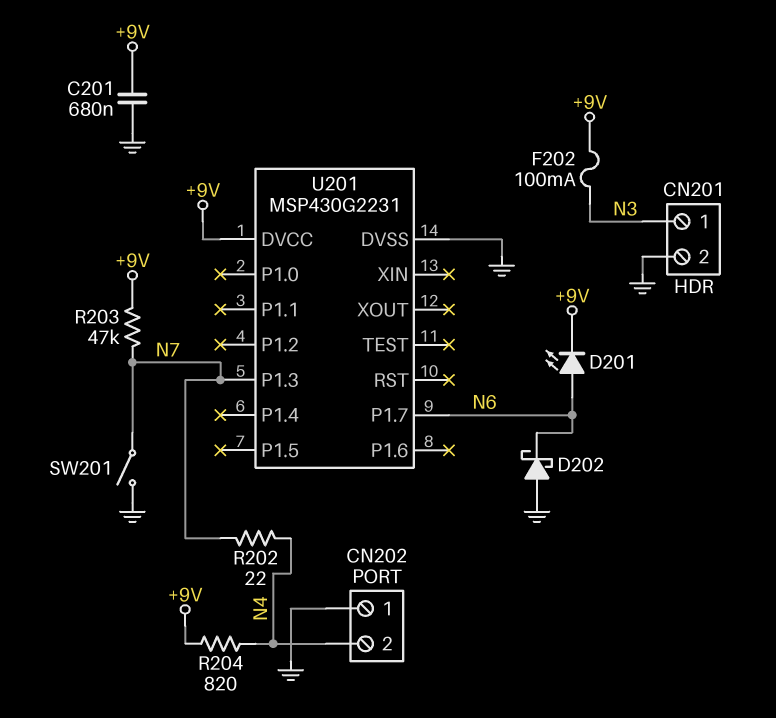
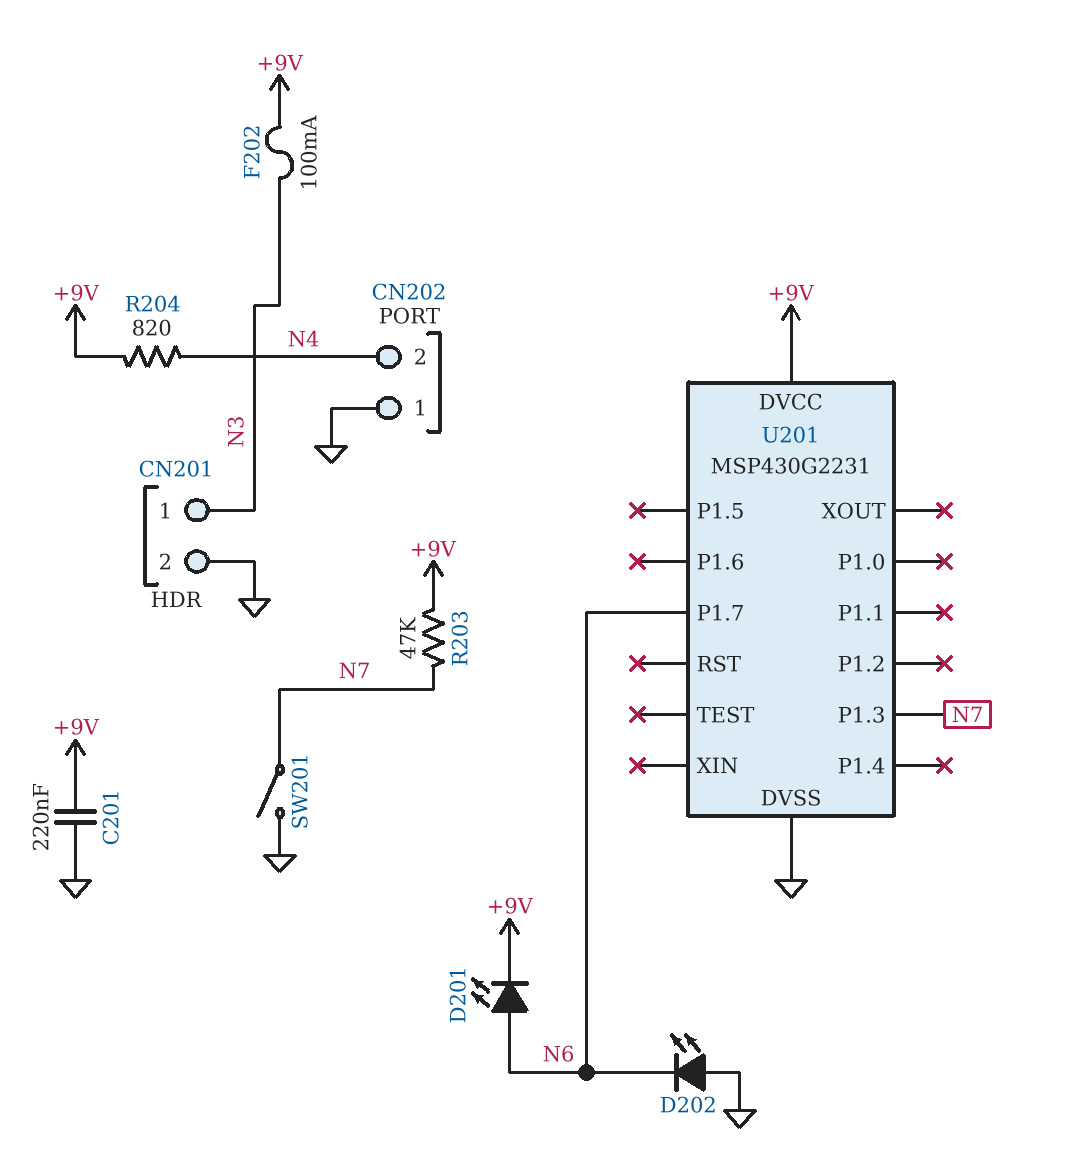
C201: 680nF (+9V, GND) -> 220nF (+9V, GND)
D202: schottky (A GND, K N6) -> LED (A GND, K N6)
R202: 22 (N4, N7) -> none

